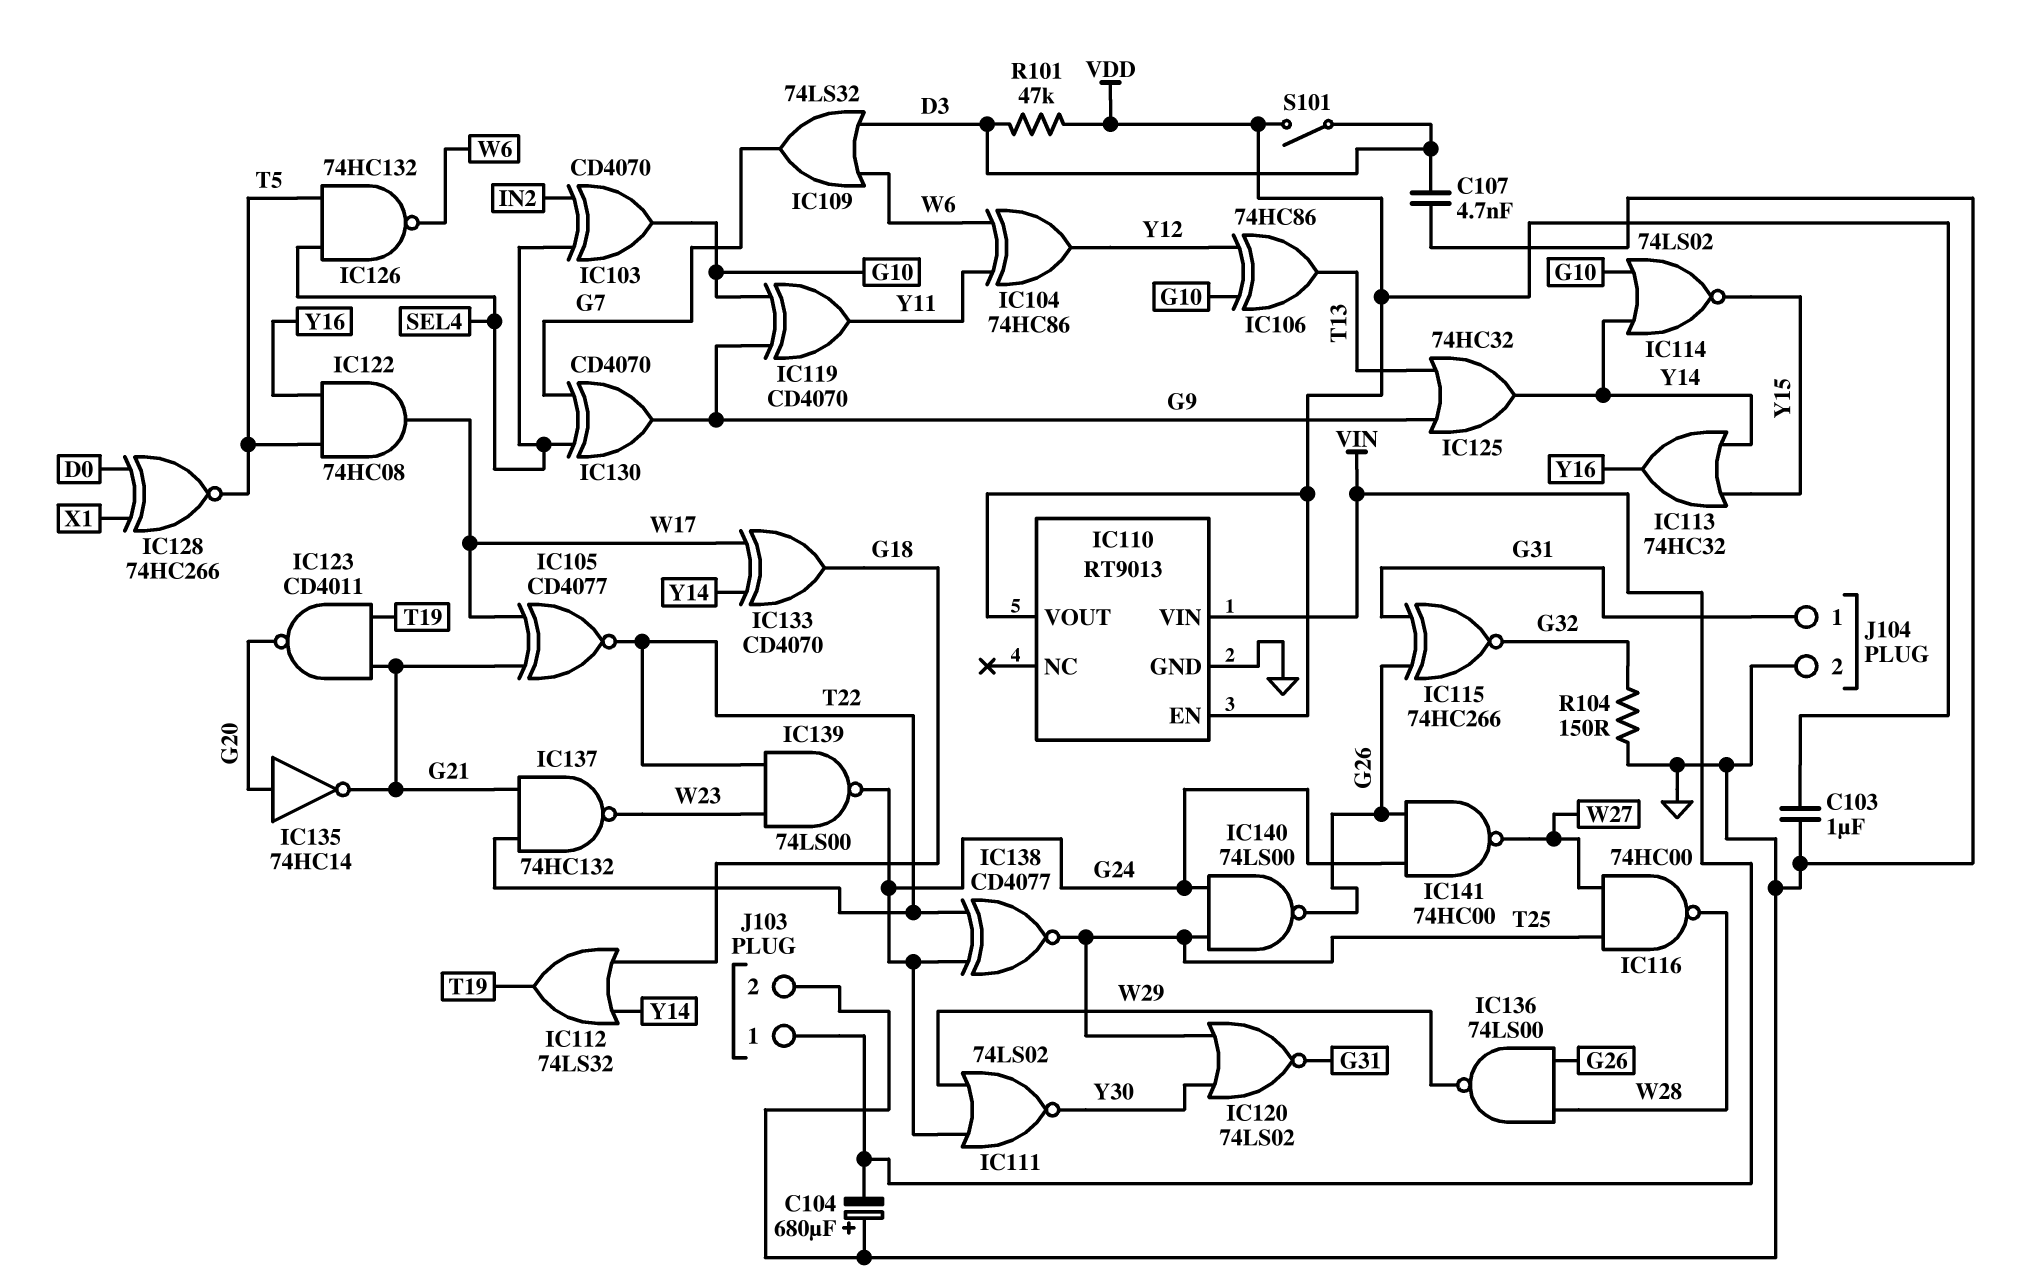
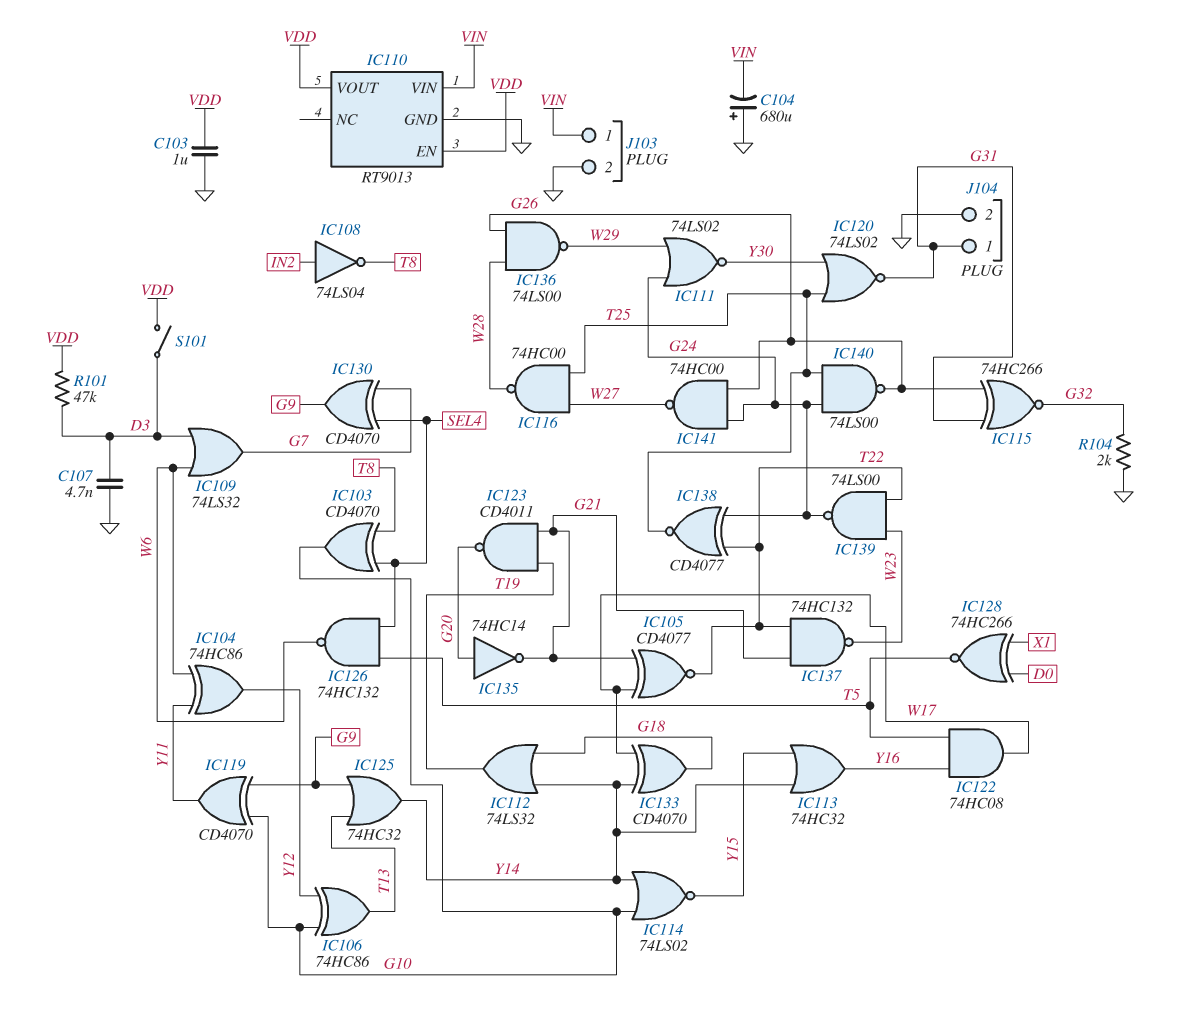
IC103: XOR CD4070 (in IN2, in SEL4, out G10) -> XOR CD4070 (in SEL4, in T8, out G10)
IC108: none -> NOT 74LS04 (in IN2, out T8)
R104: 150 (G32, GND) -> 2k (G32, GND)

